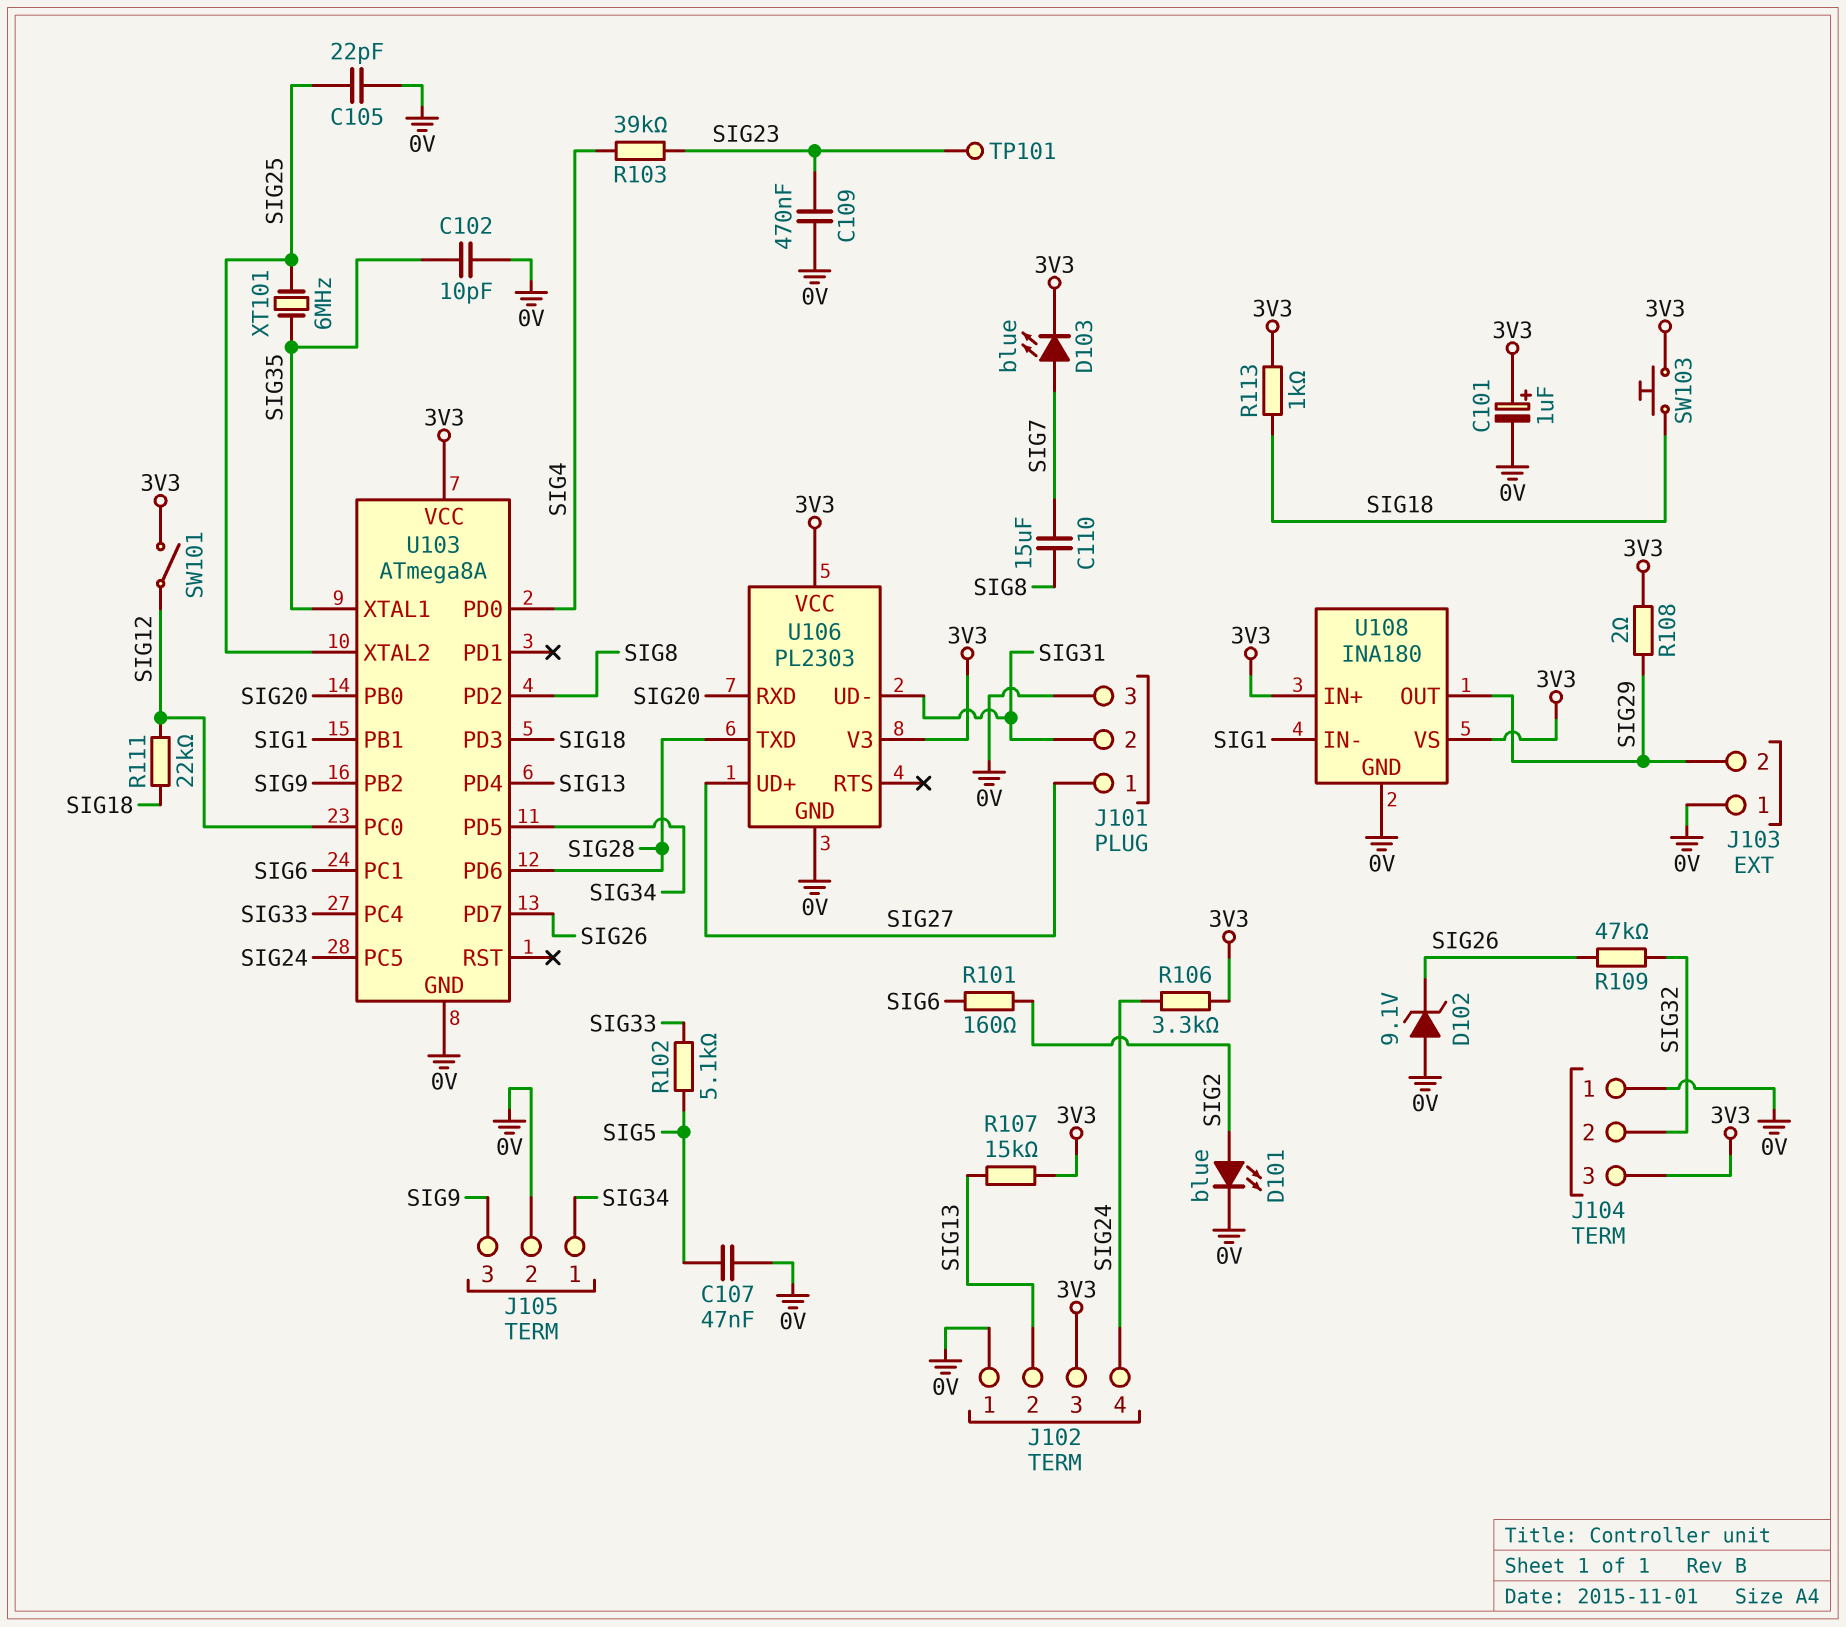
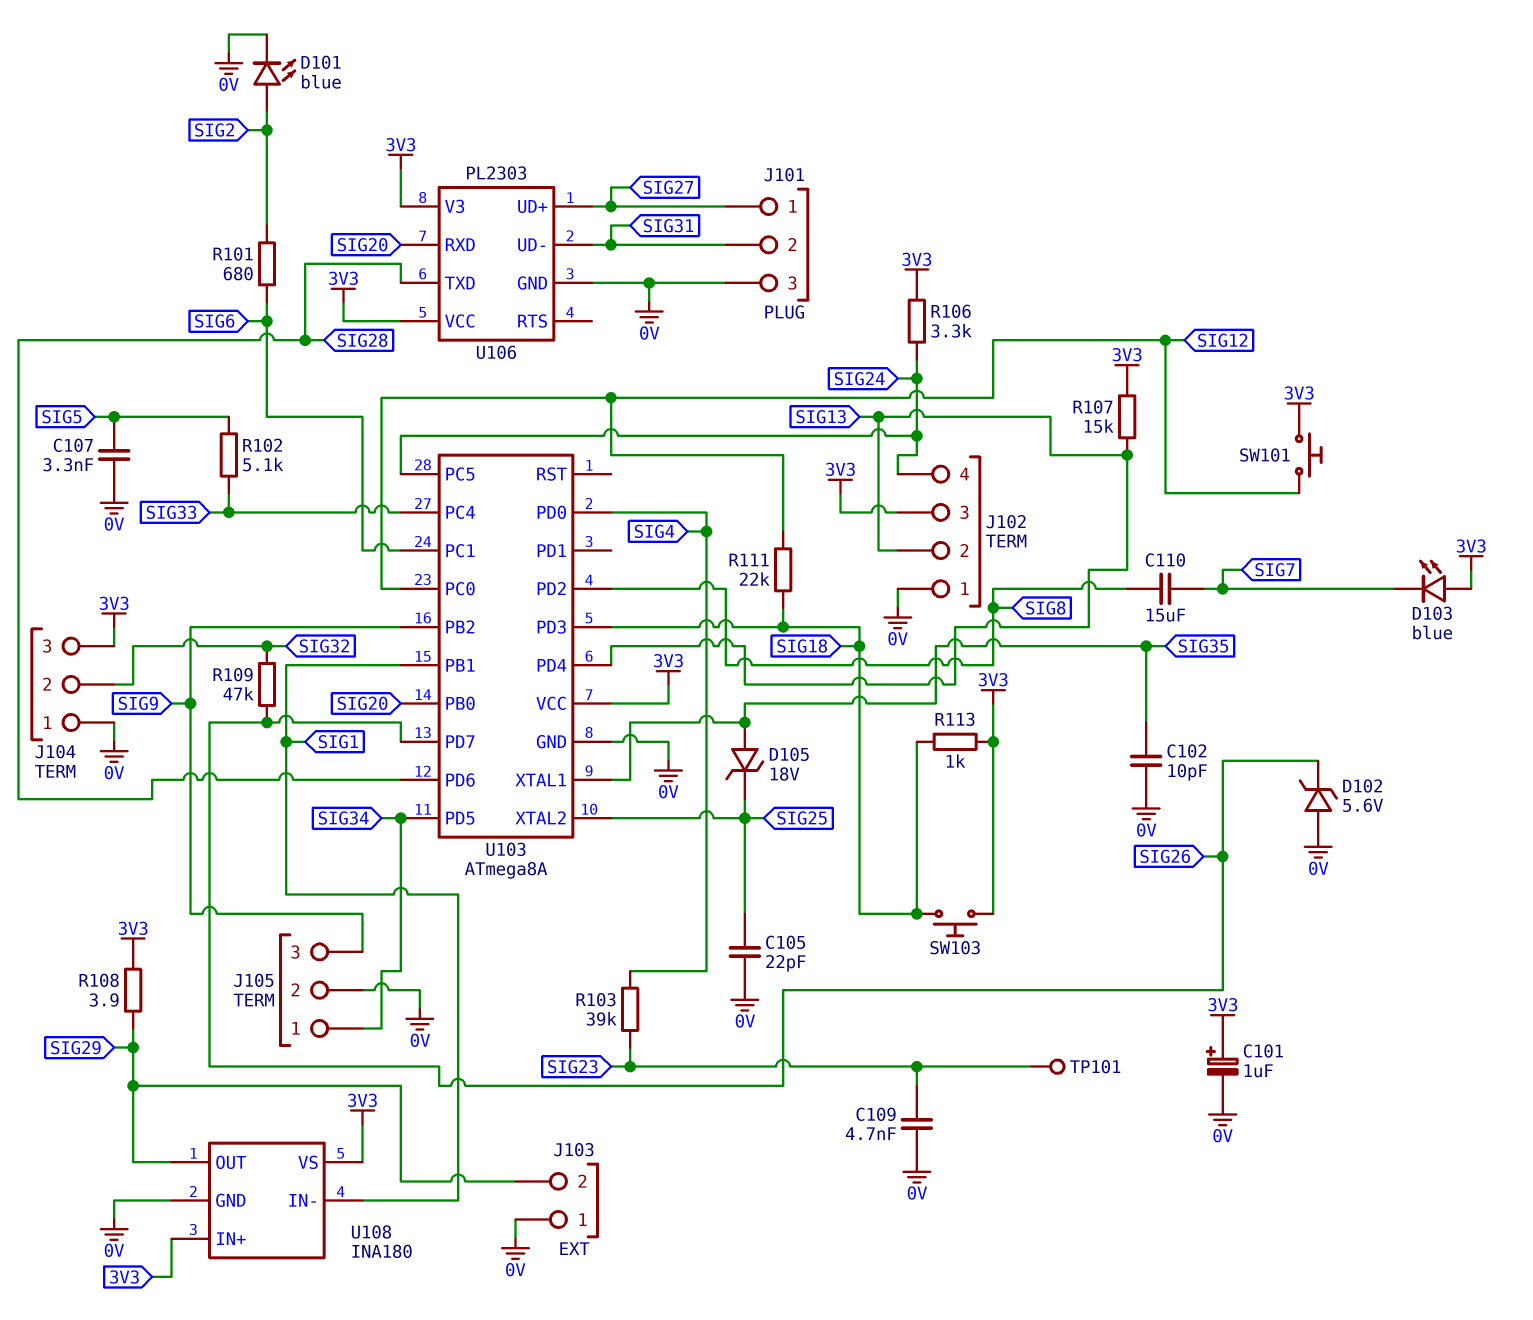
C107: 47nF (0V, SIG5) -> 3.3nF (0V, SIG5)
C109: 470nF (0V, SIG23) -> 4.7nF (0V, SIG23)
D102: zener 9.1V (A 0V, K SIG26) -> zener 5.6V (A 0V, K SIG26)
D103: LED blue (A SIG7, K 3V3) -> LED blue (A 3V3, K SIG7)
D105: none -> zener 18V (A SIG35, K SIG25)
R101: 160 (SIG2, SIG6) -> 680 (SIG2, SIG6)
R108: 2 (3V3, SIG29) -> 3.9 (3V3, SIG29)
SW101: switch (3V3, SIG12) -> button (3V3, SIG12)
XT101: 6MHz (SIG25, SIG35) -> none

